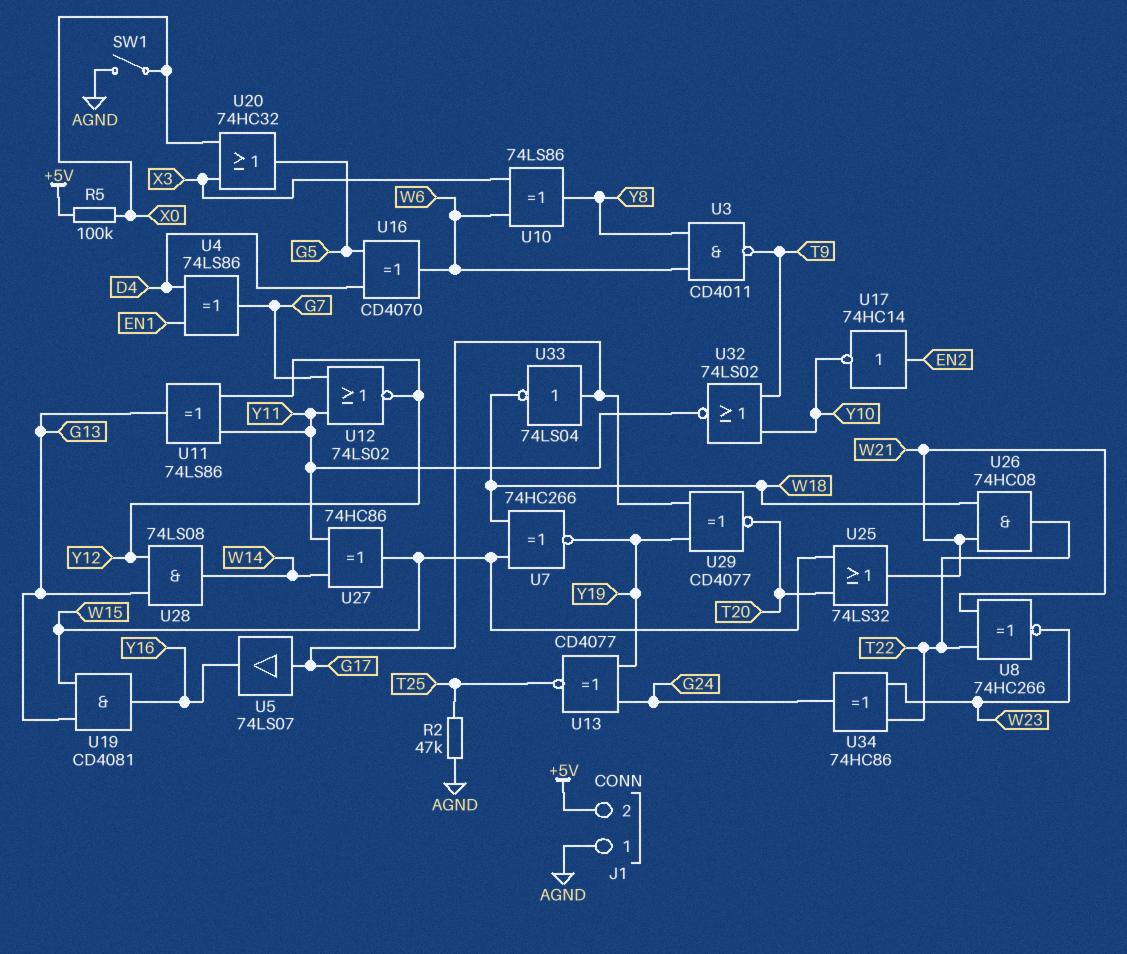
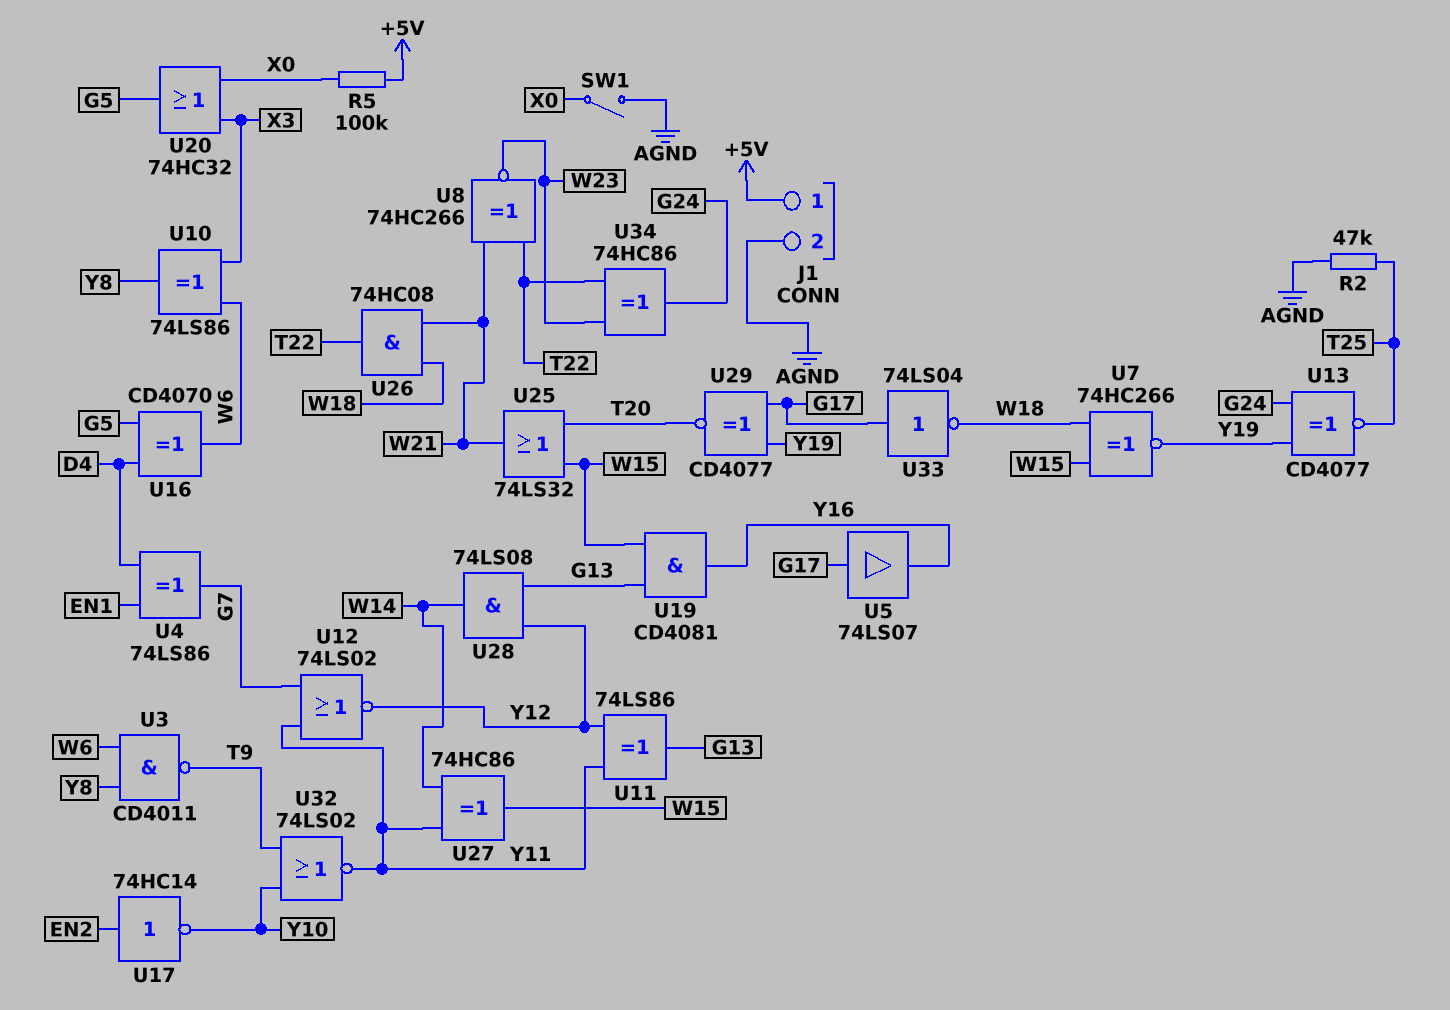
J1 pin 1: AGND -> +5V
J1 pin 2: +5V -> AGND

